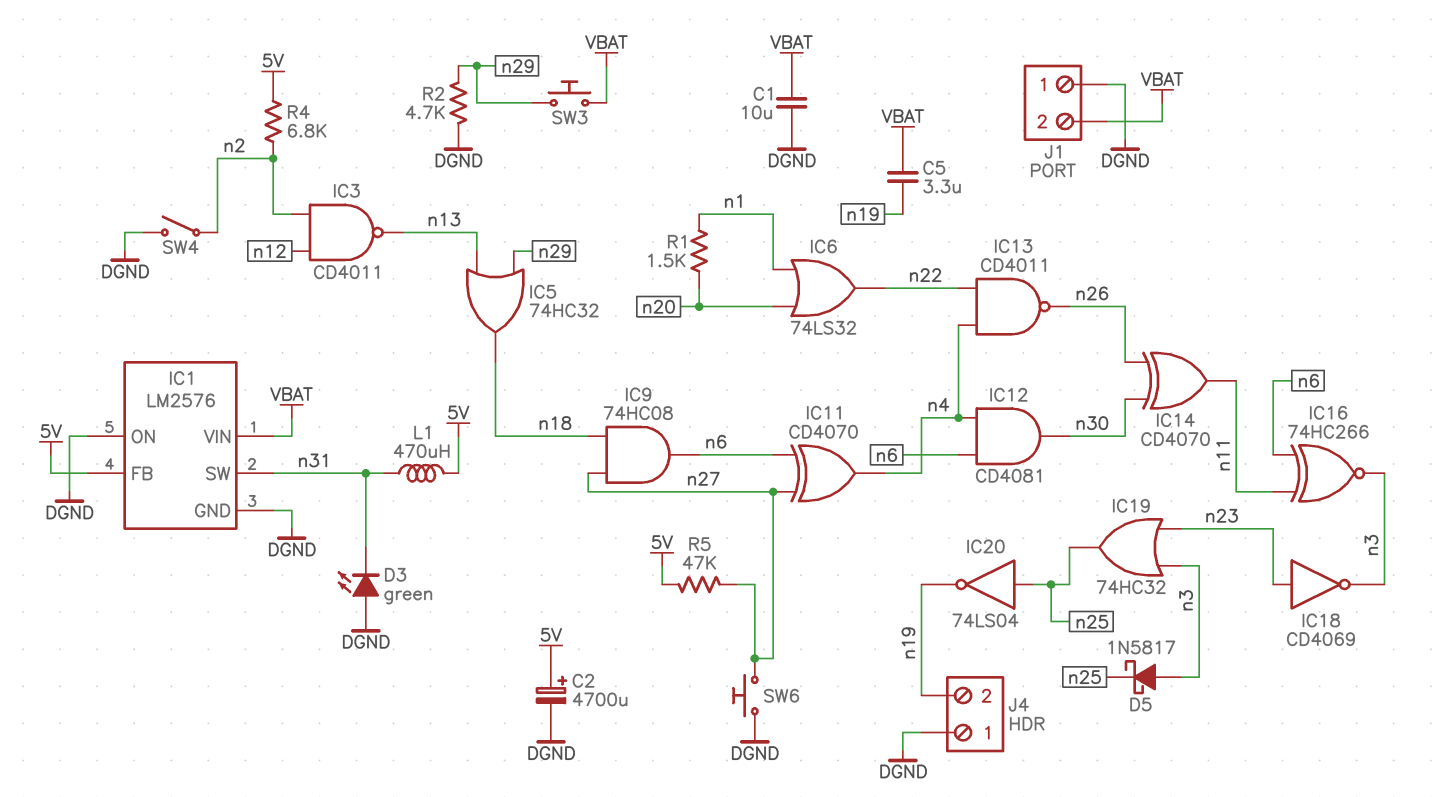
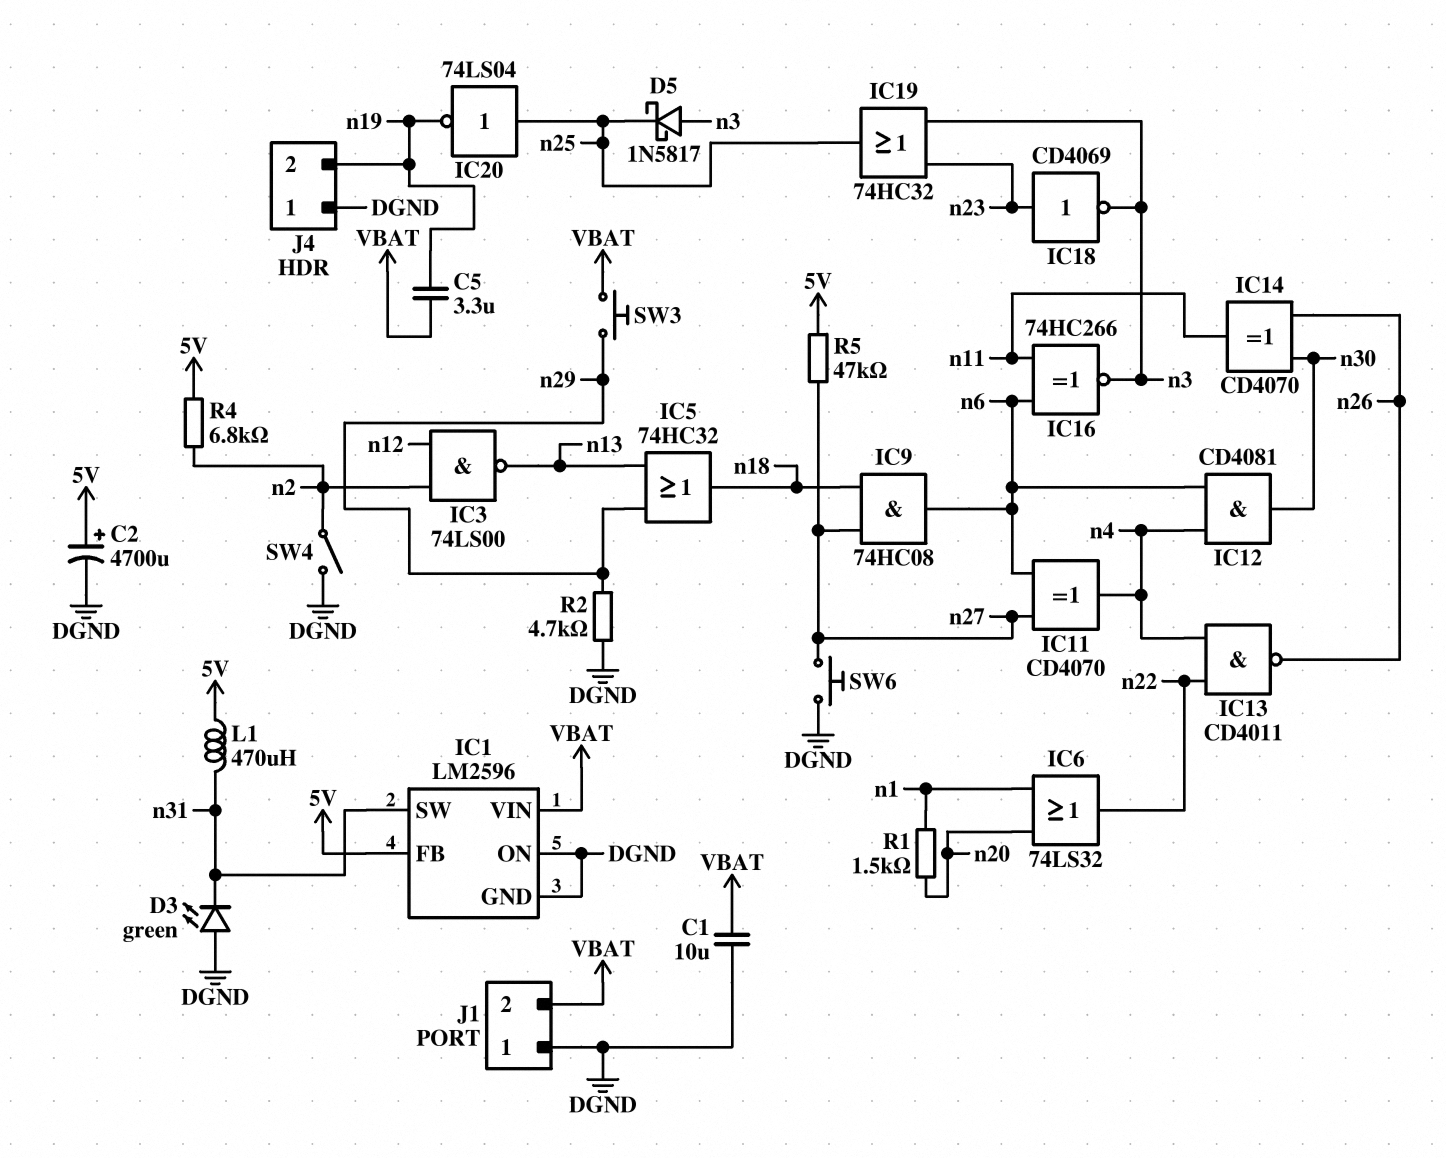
IC1: LM2576 -> LM2596
IC3: NAND CD4011 (in n2, in n12, out n13) -> NAND 74LS00 (in n2, in n12, out n13)

